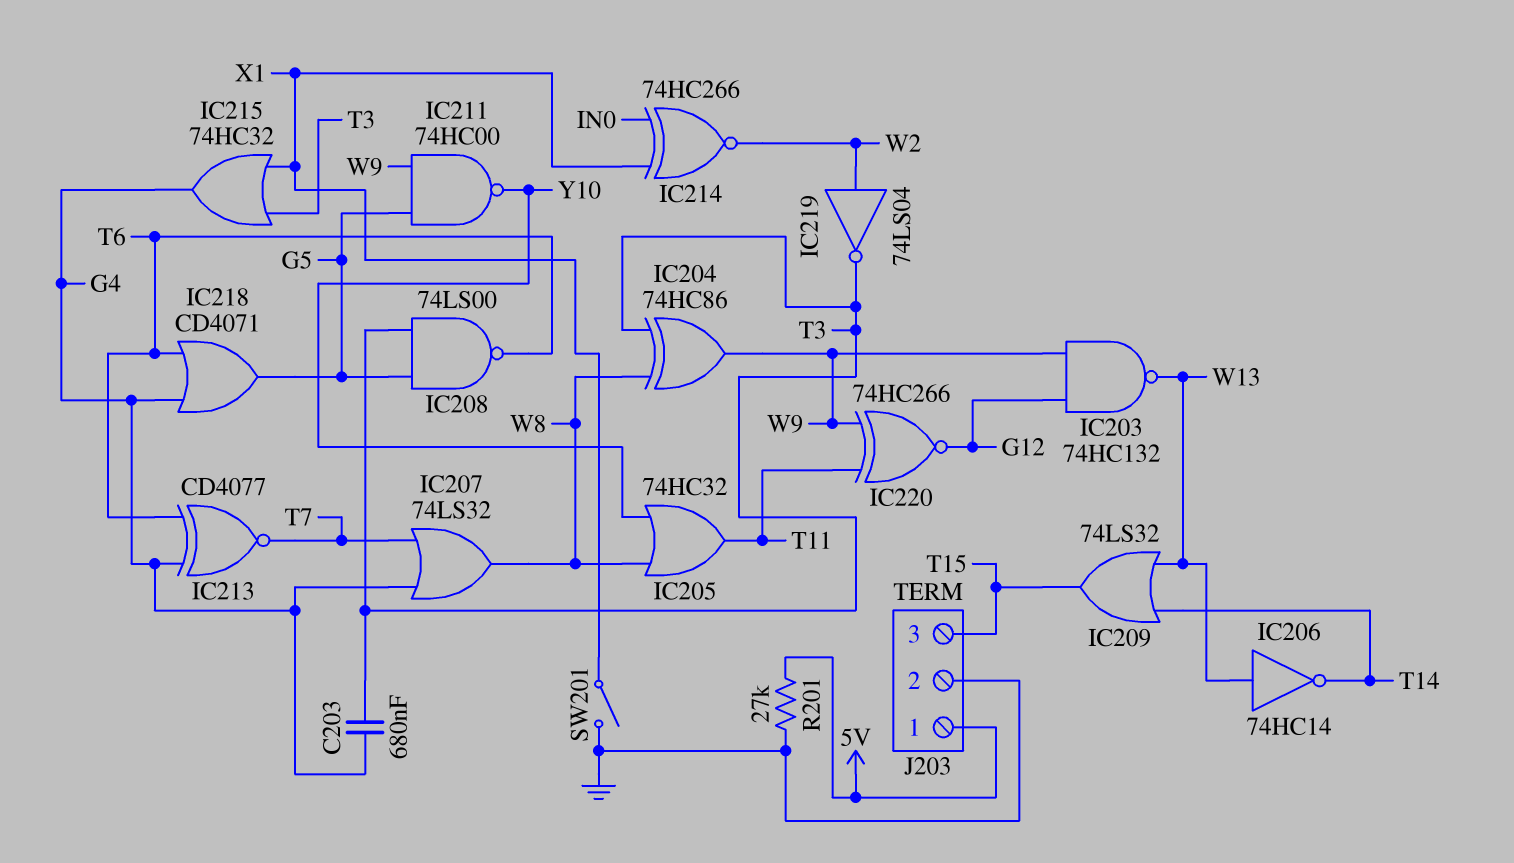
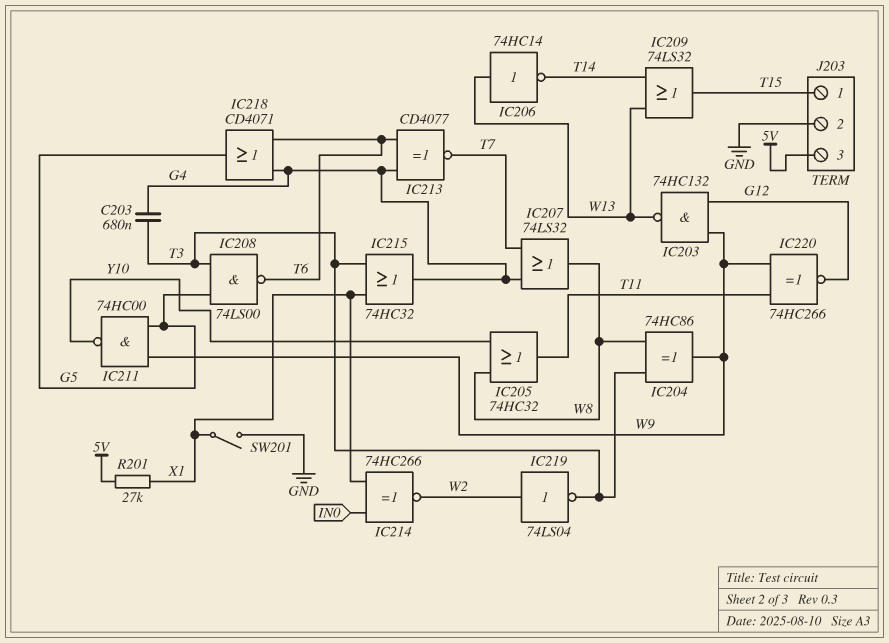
J203 pin 1: 5V -> T15
J203 pin 3: T15 -> 5V
R201: 27k (5V, GND) -> 27k (5V, X1)

